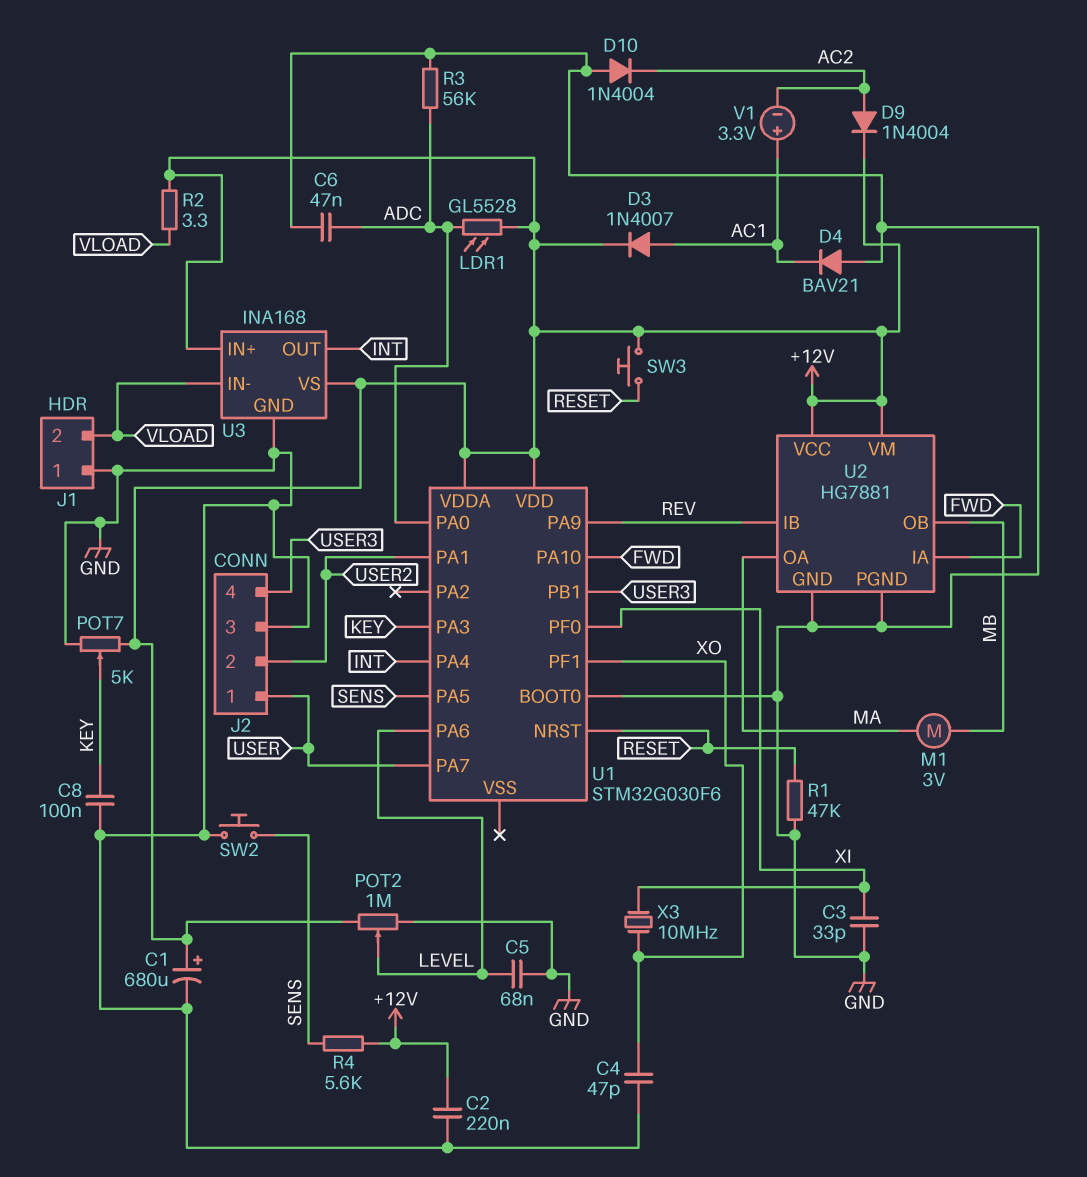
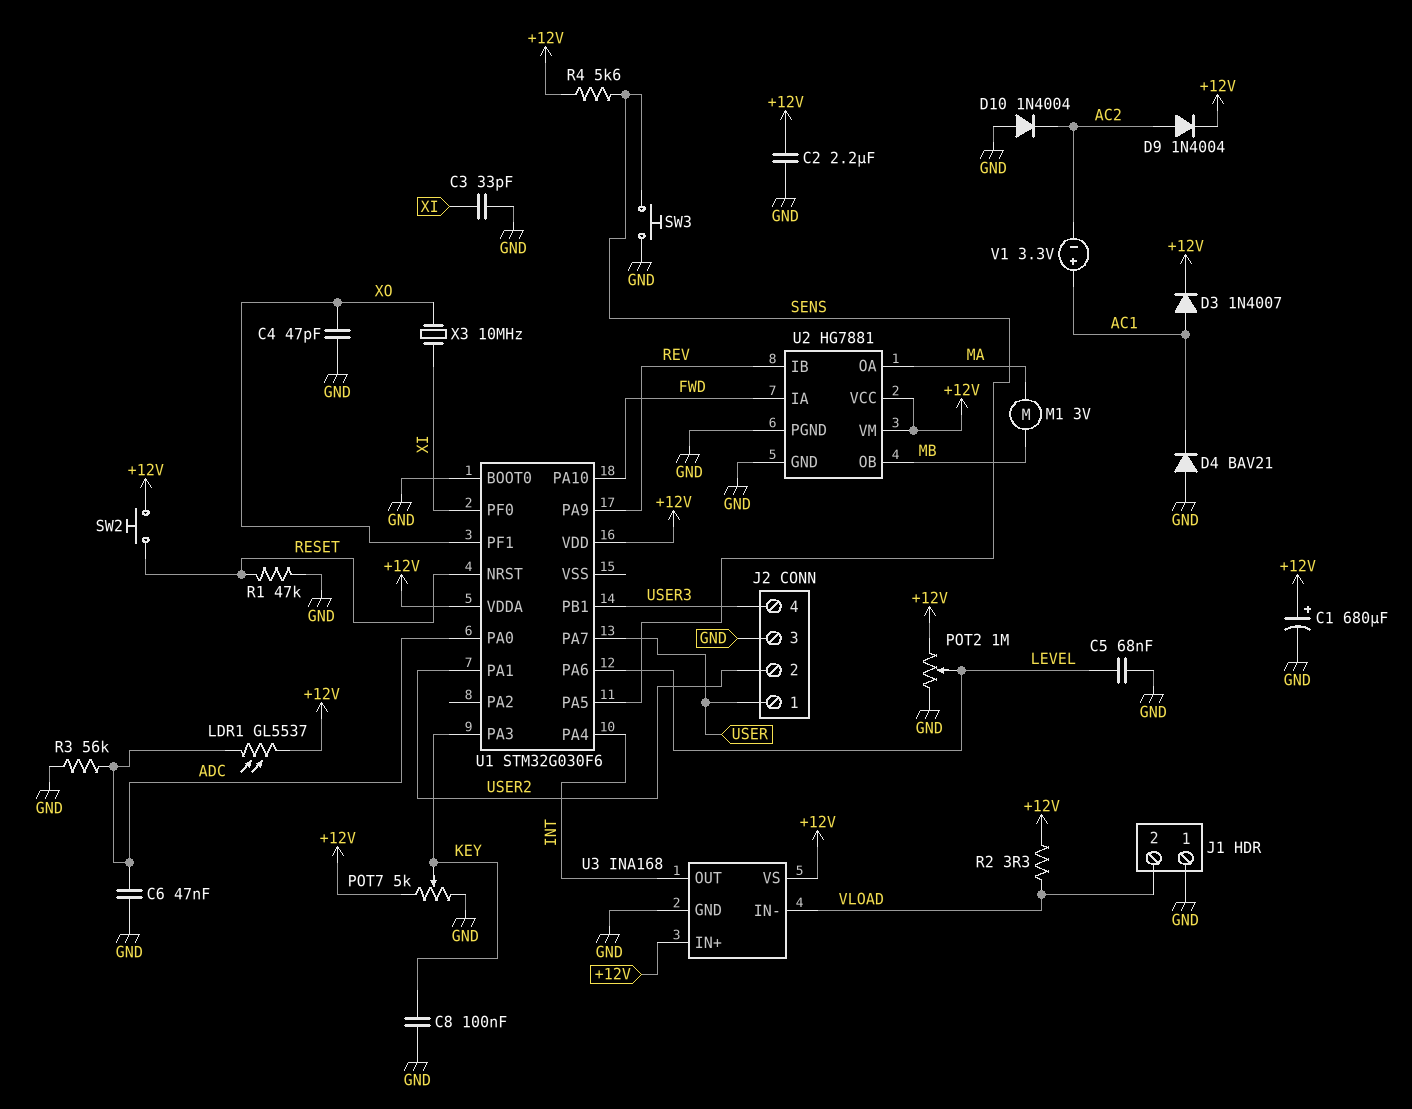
C2: 220nF (+12V, GND) -> 2.2uF (+12V, GND)
LDR1: GL5528 (+12V, ADC) -> GL5537 (+12V, ADC)
SW2: button (GND, SENS) -> button (+12V, RESET)
SW3: button (+12V, RESET) -> button (GND, SENS)

